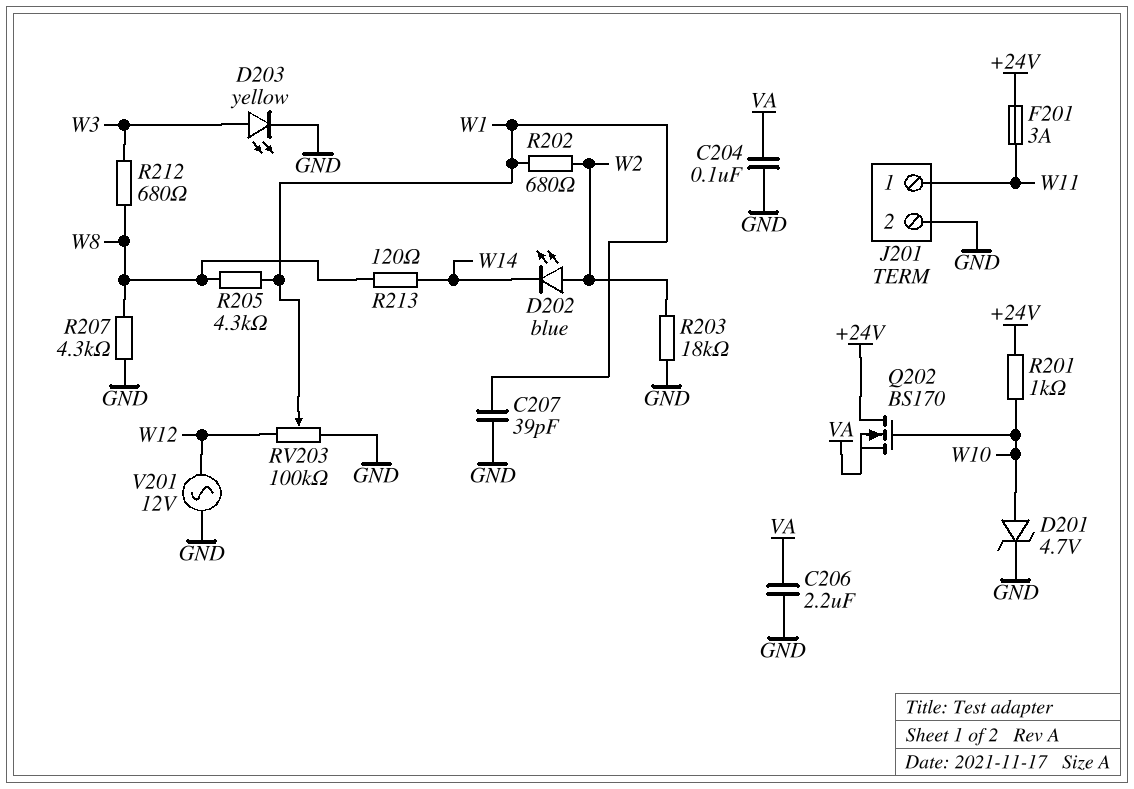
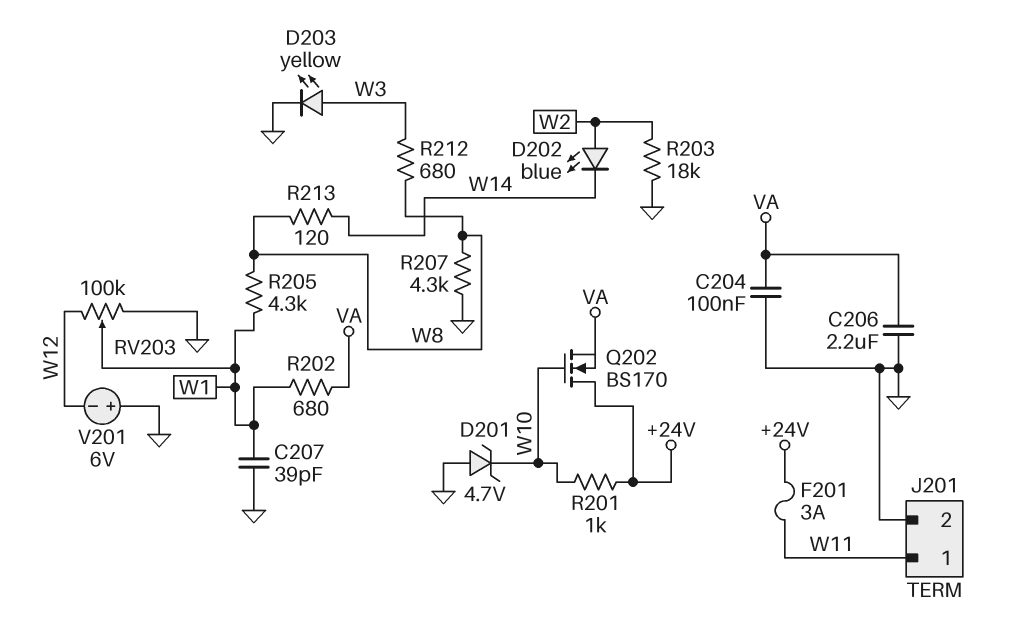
D201: zener 4.7V (A W10, K GND) -> zener 4.7V (A GND, K W10)
R202: 680 (W1, W2) -> 680 (VA, W1)
V201: AC 12V (GND, W12) -> 6V (plus GND, minus W12)

